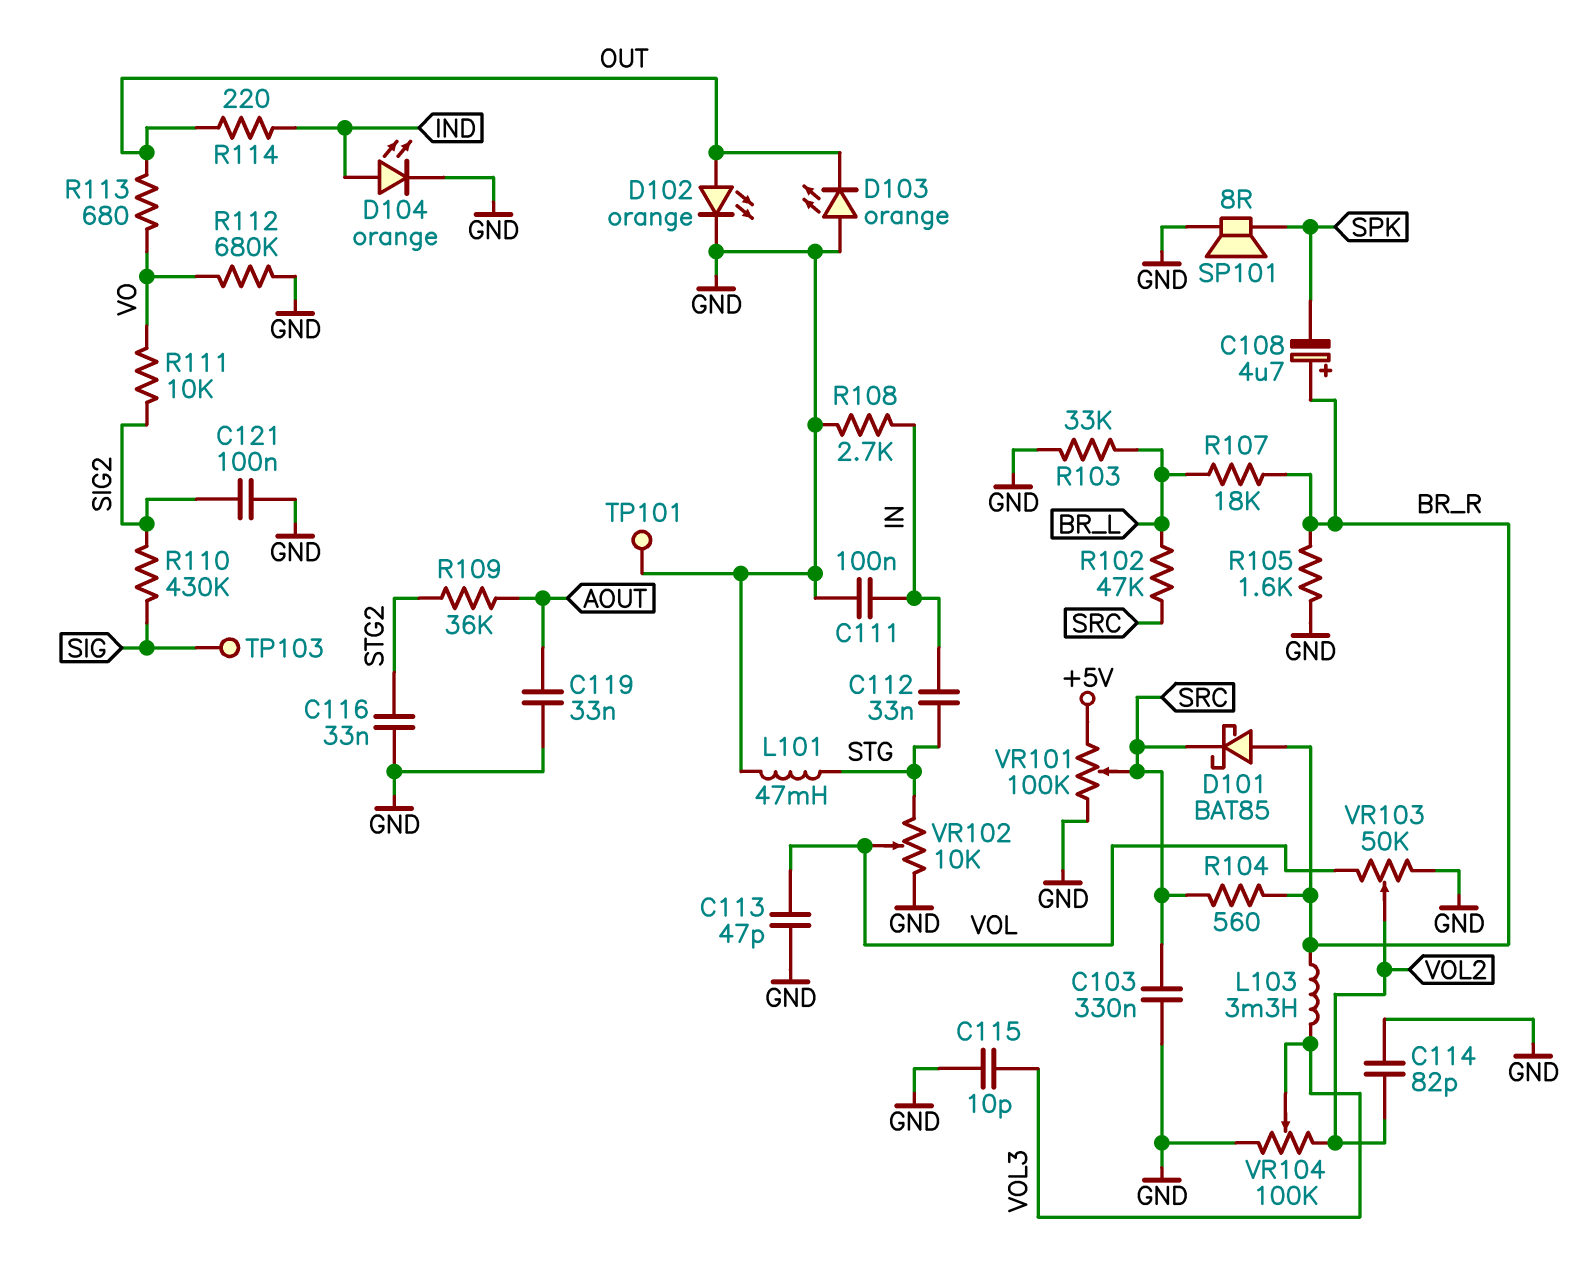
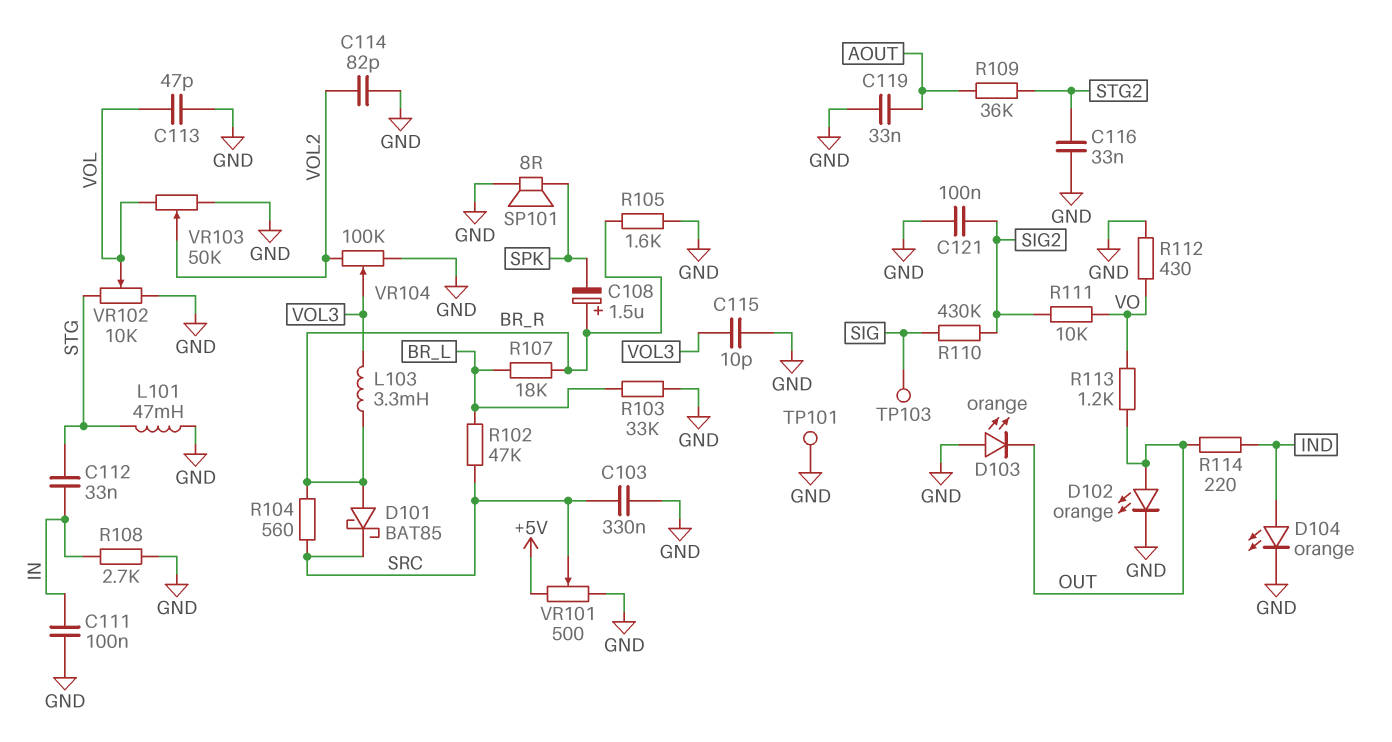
C108: 4.7uF (plus BR_R, minus SPK) -> 1.5uF (plus BR_R, minus SPK)
R112: 680k (GND, VO) -> 430 (GND, VO)
R113: 680 (OUT, VO) -> 1.2k (OUT, VO)
VR101: 100k (+5V, GND, wiper SRC) -> 500 (+5V, GND, wiper SRC)

